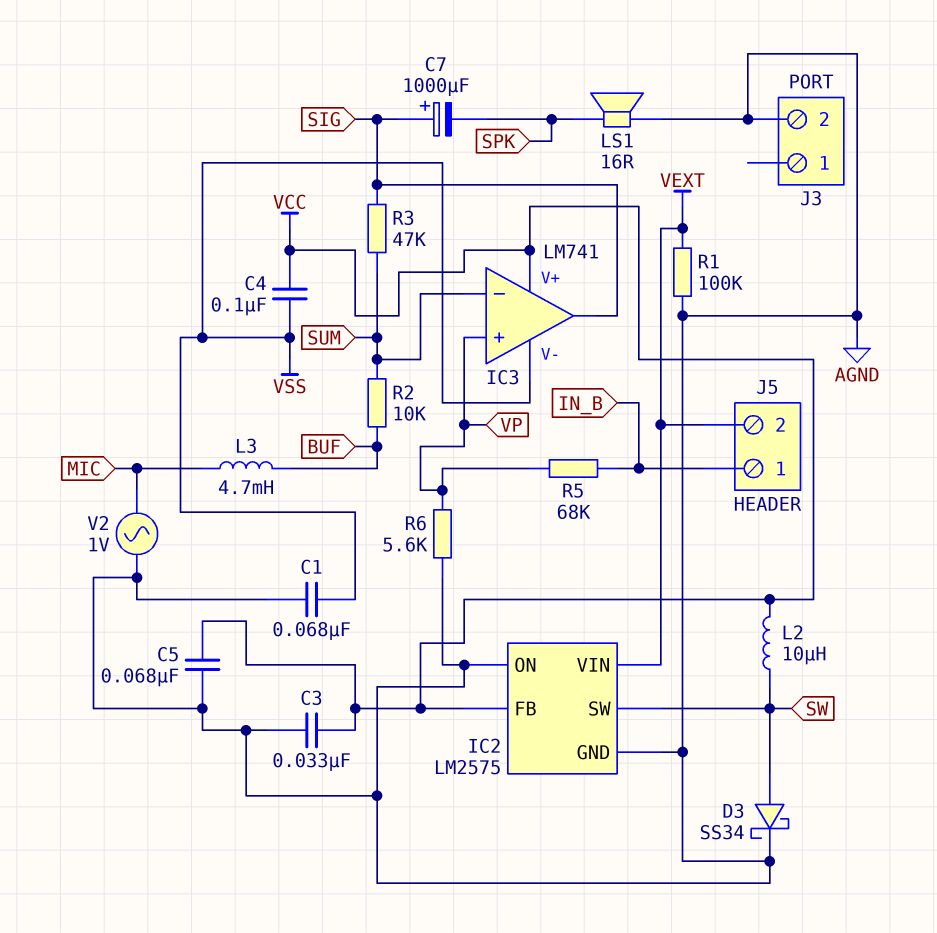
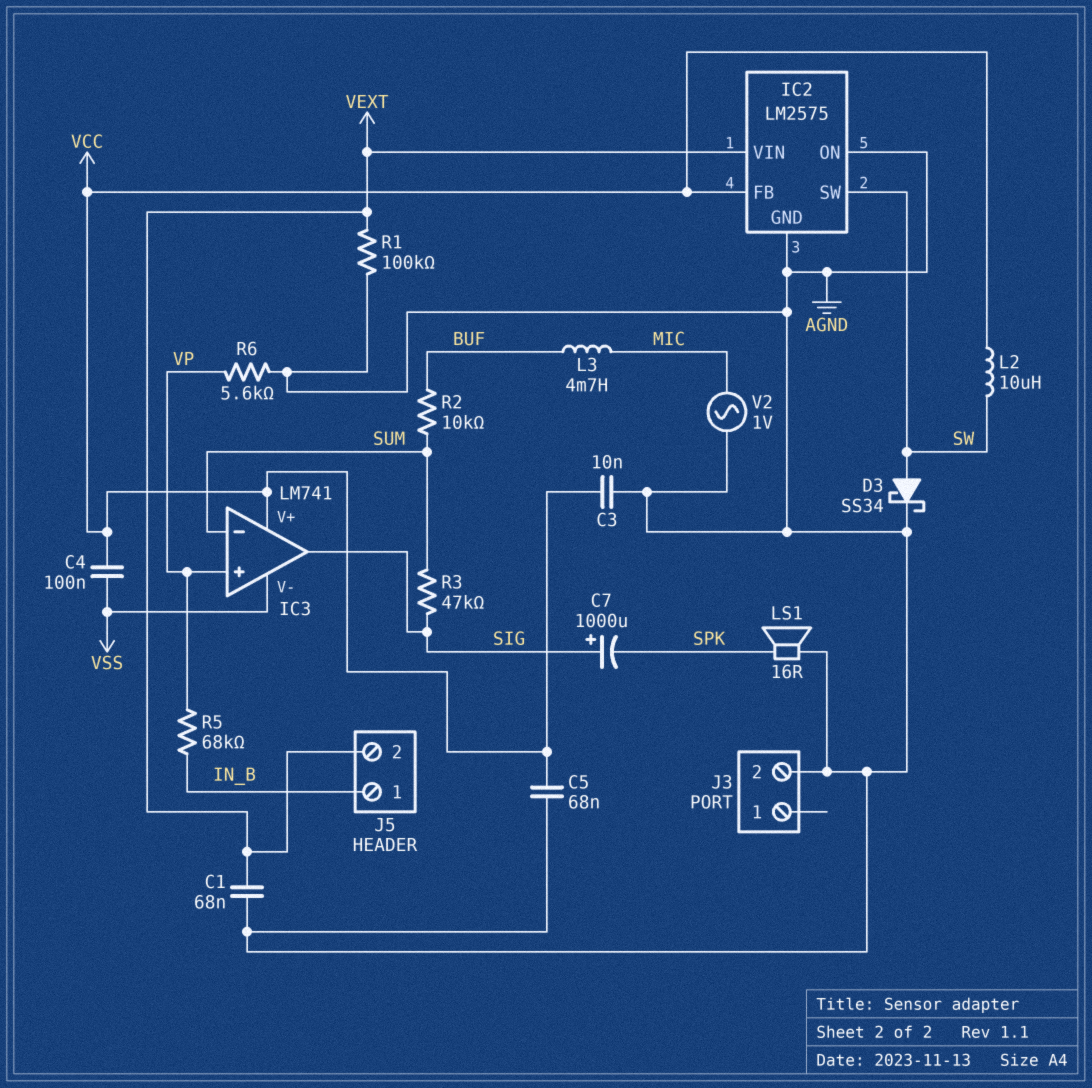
C1: 68nF (AGND, VSS) -> 68nF (AGND, VEXT)
C3: 33nF (AGND, VCC) -> 10nF (AGND, VCC)

